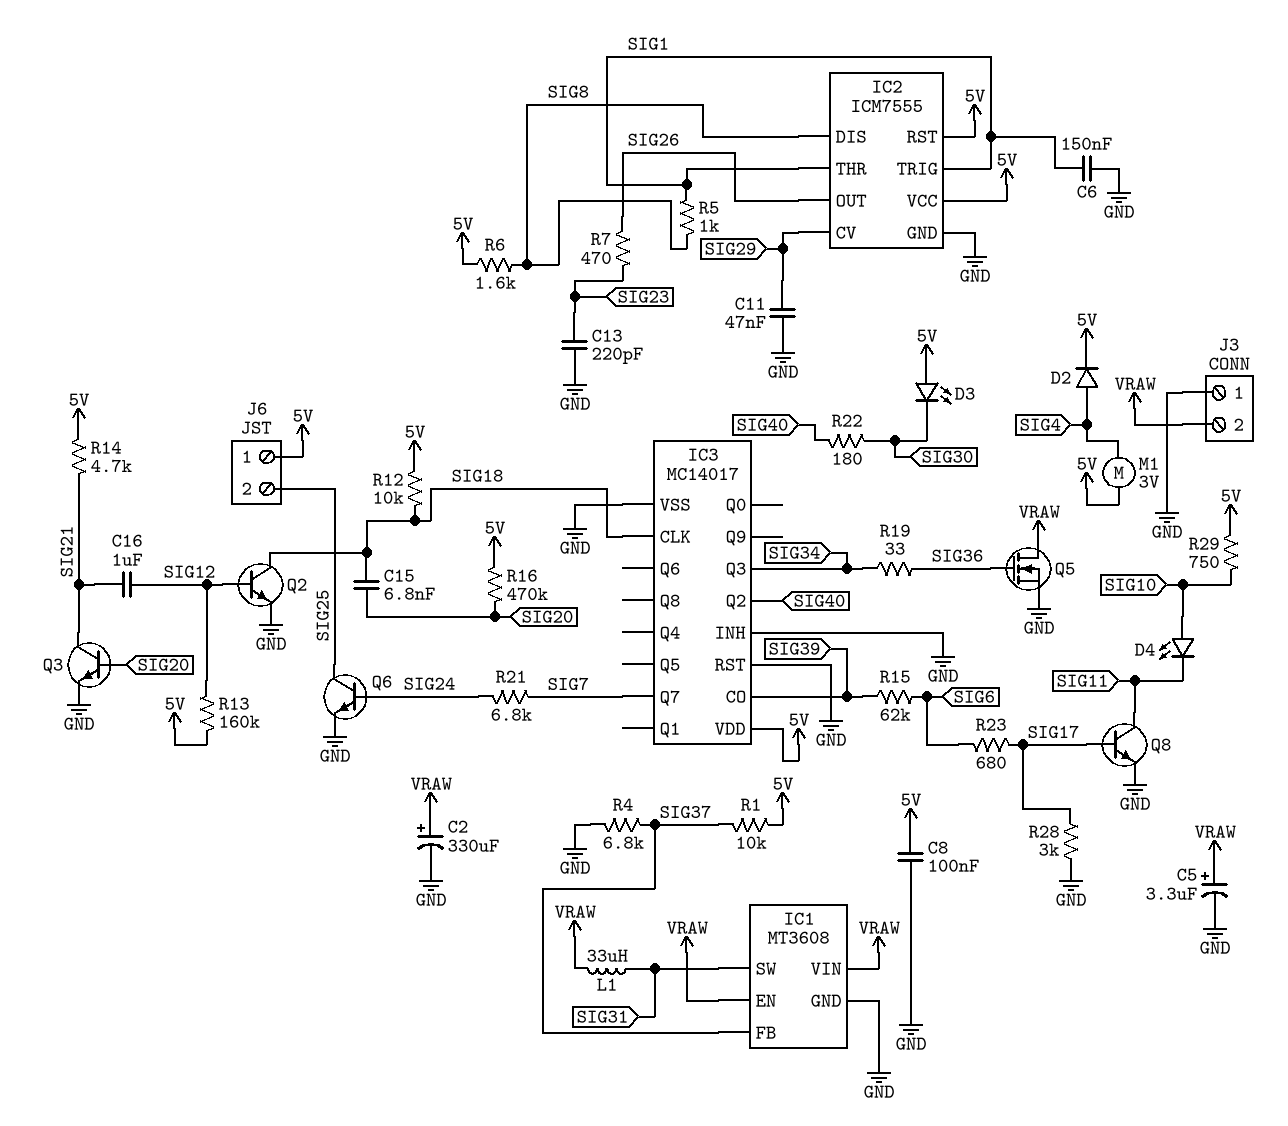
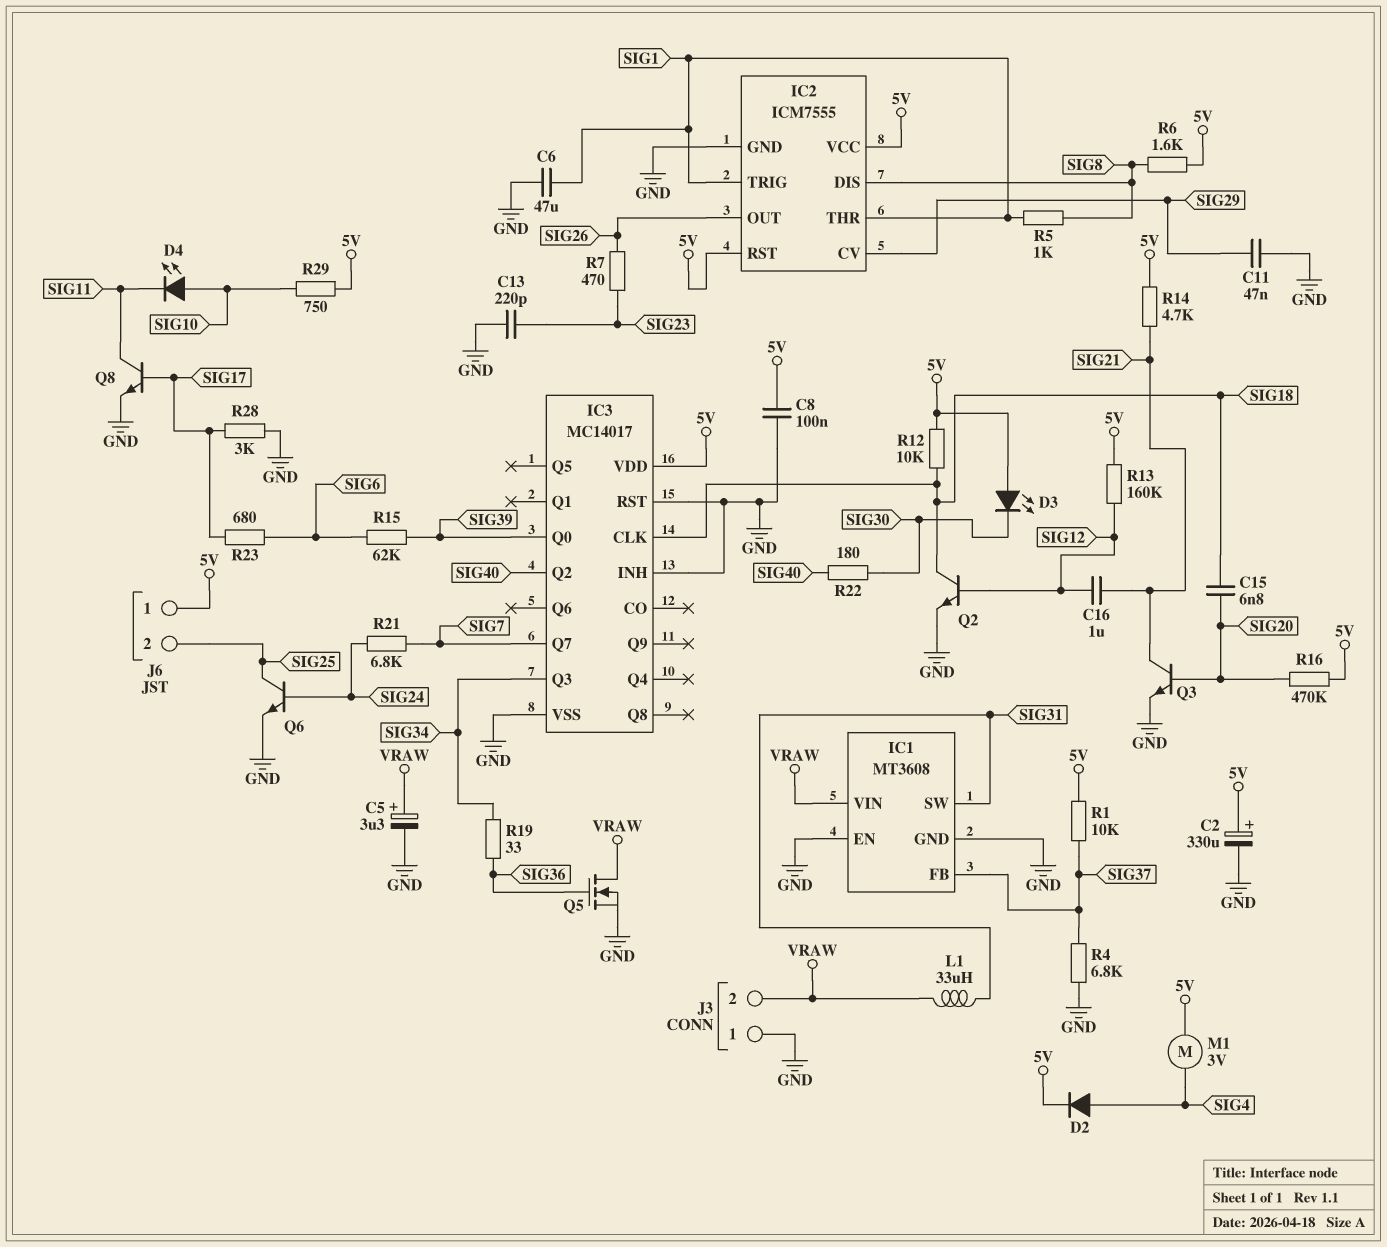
C2: 330uF (plus VRAW, minus GND) -> 330uF (plus 5V, minus GND)
C6: 150nF (GND, SIG1) -> 47uF (GND, SIG1)
IC1 pin EN: VRAW -> GND
IC3 pin CO: SIG39 -> none
IC3 pin Q0: none -> SIG39

